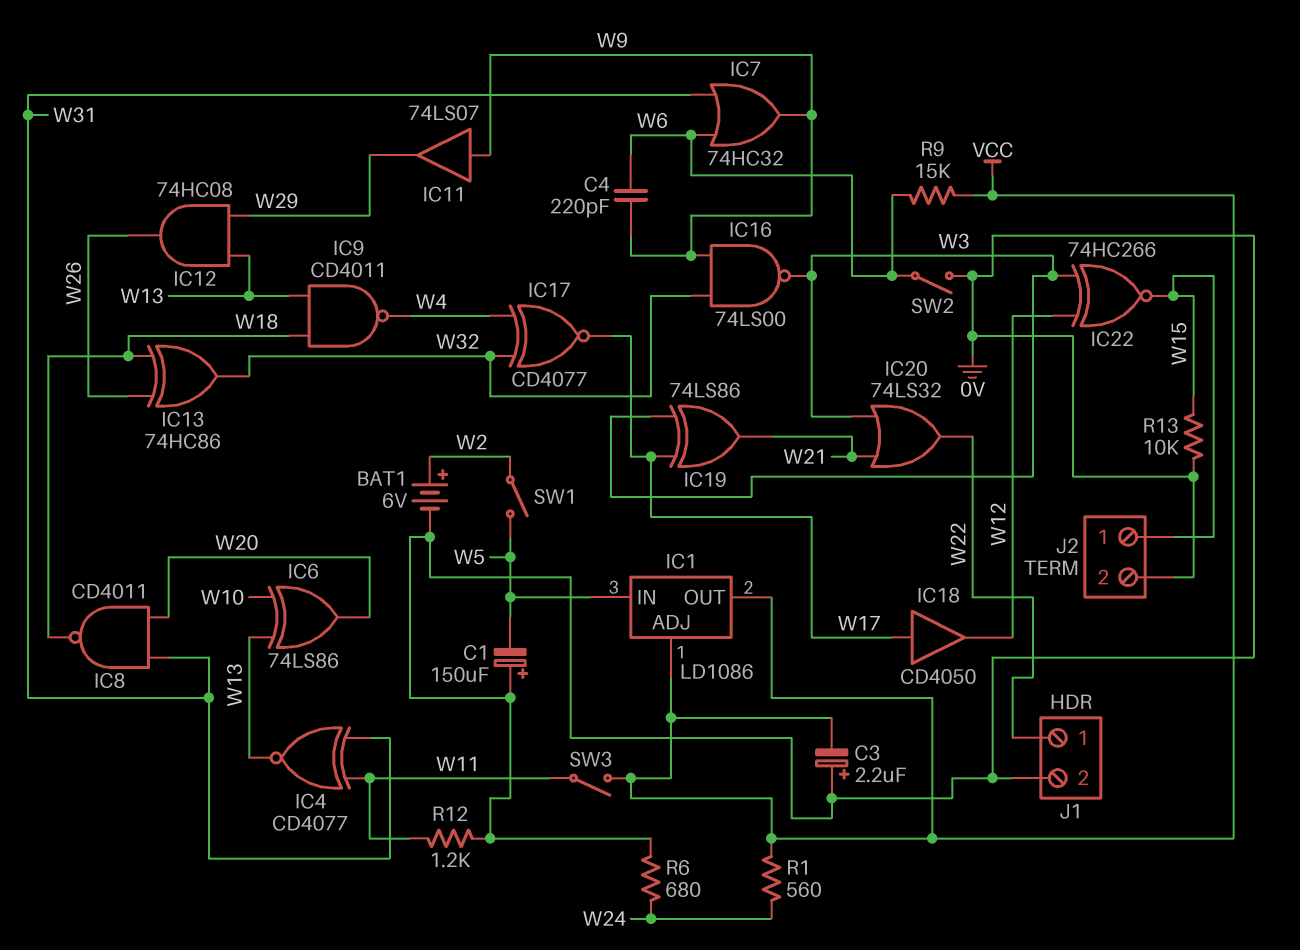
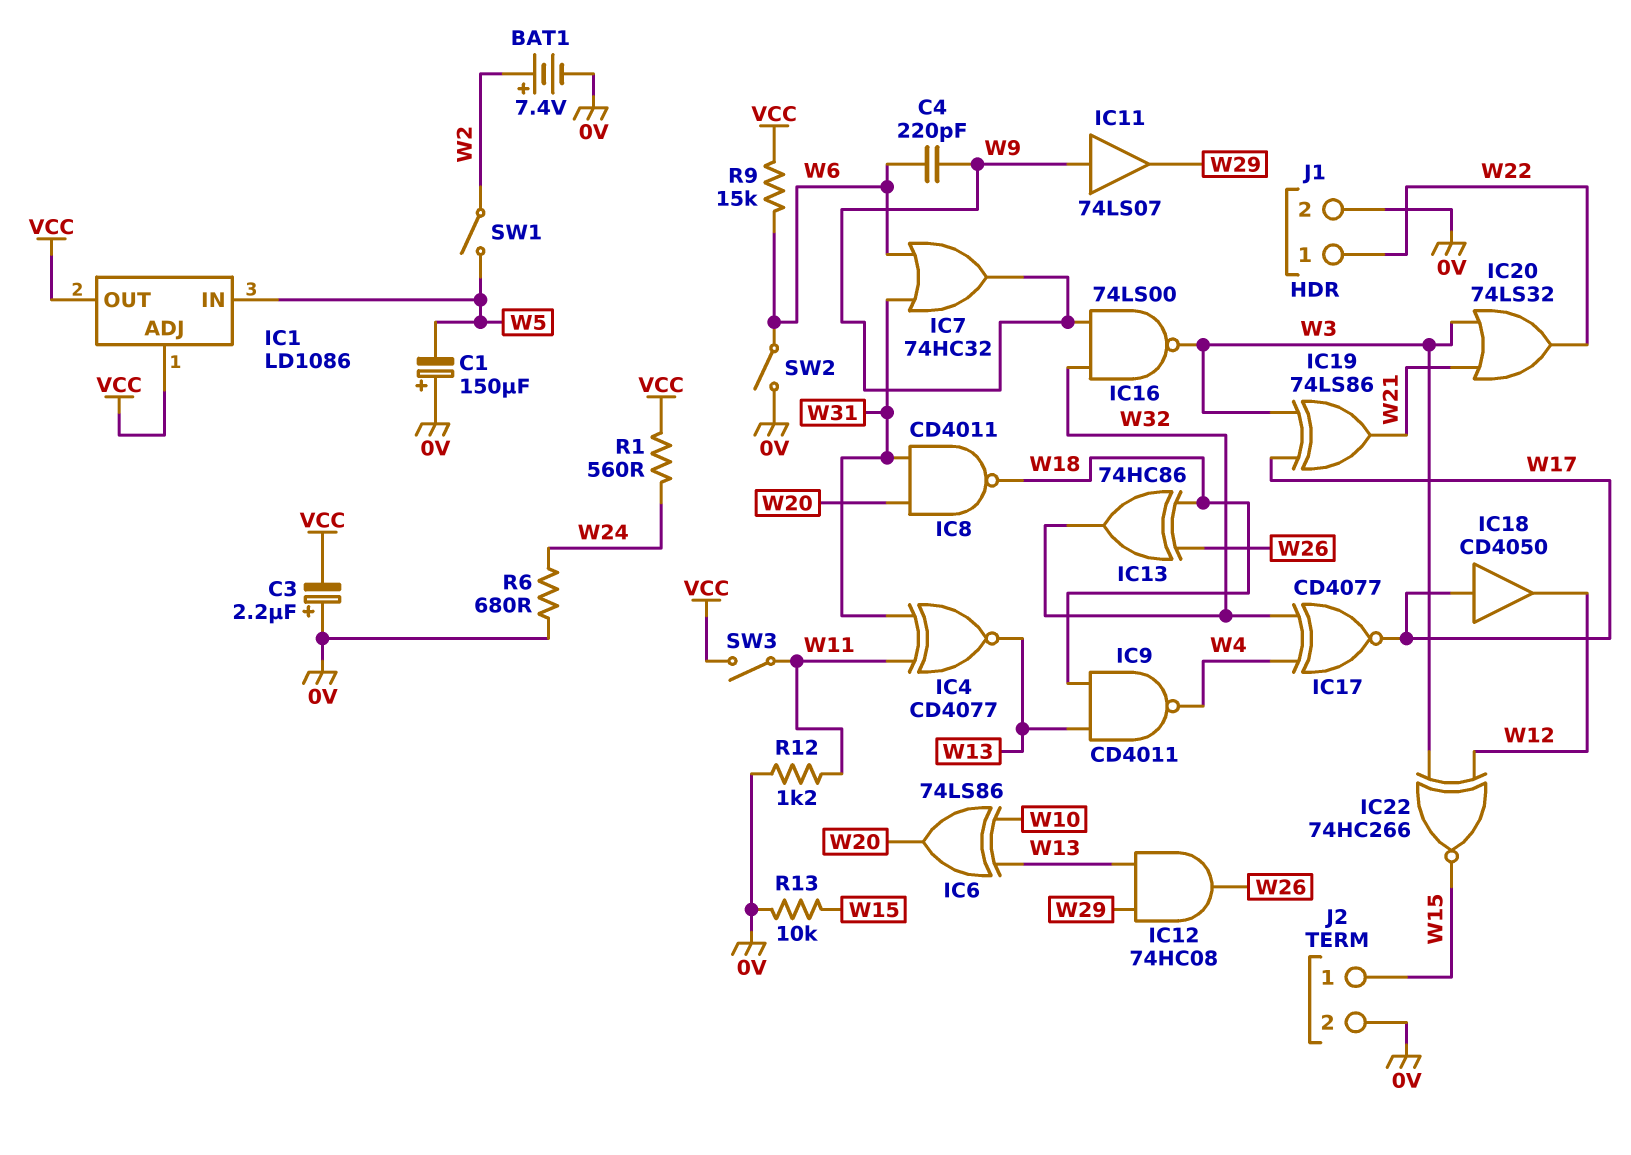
BAT1: 6V (plus W2, minus 0V) -> 7.4V (plus W2, minus 0V)

